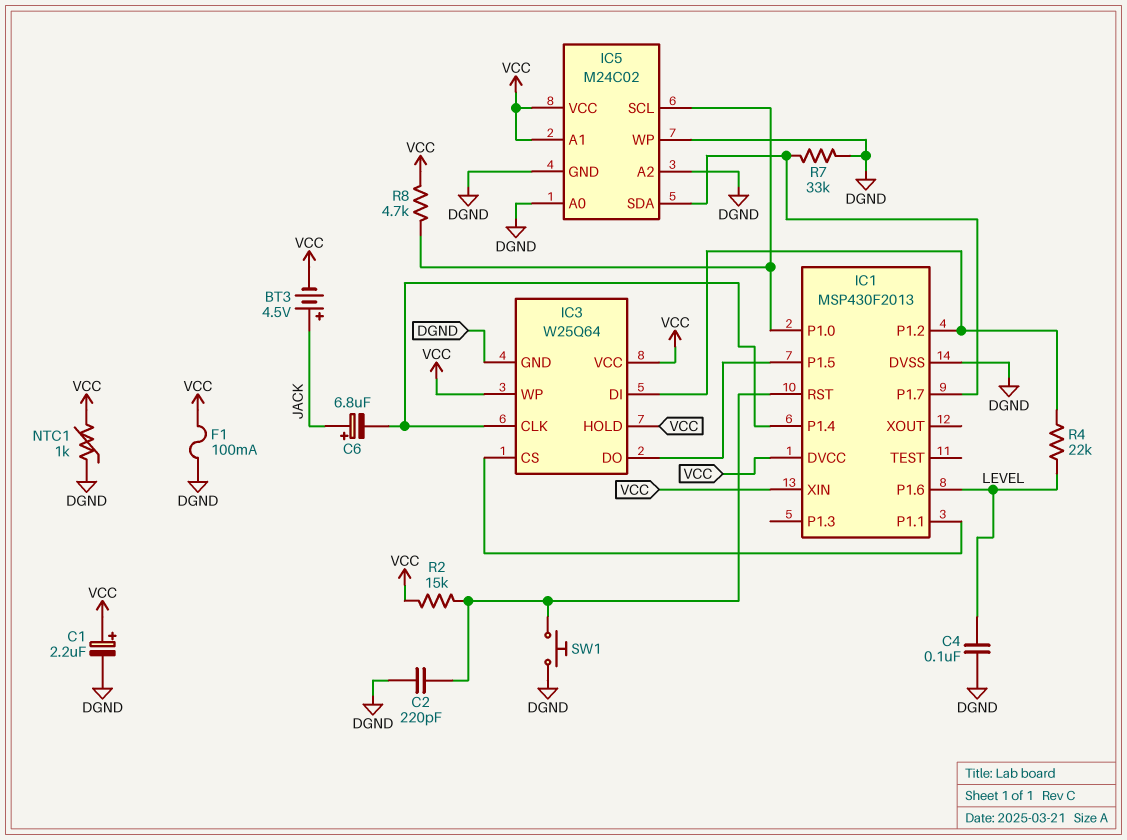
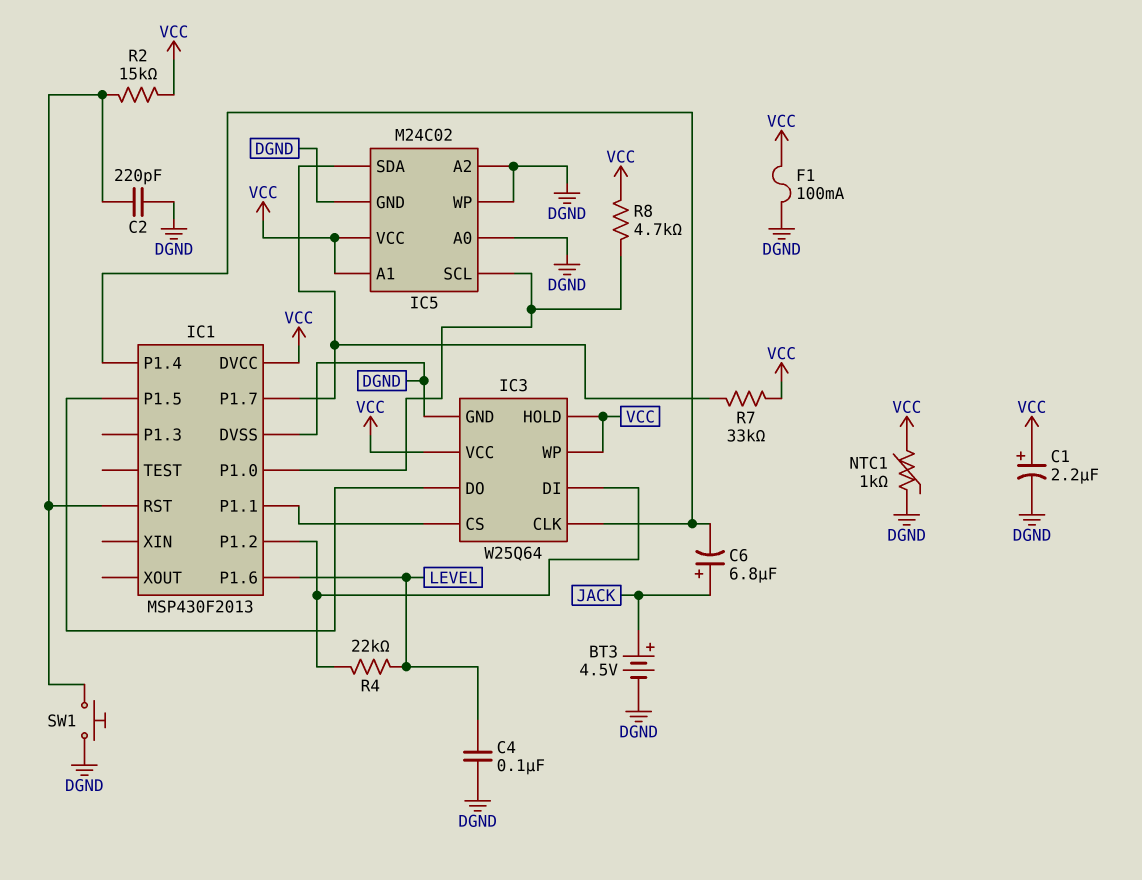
BT3: 4.5V (plus JACK, minus VCC) -> 4.5V (plus JACK, minus DGND)
IC1 pin XIN: VCC -> none
R7: 33k (DGND, IC1/P1.7) -> 33k (IC1/P1.7, VCC)

